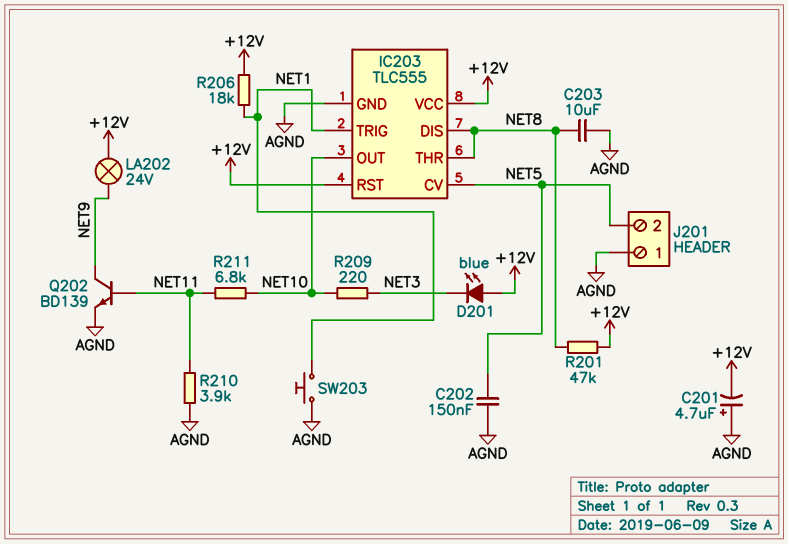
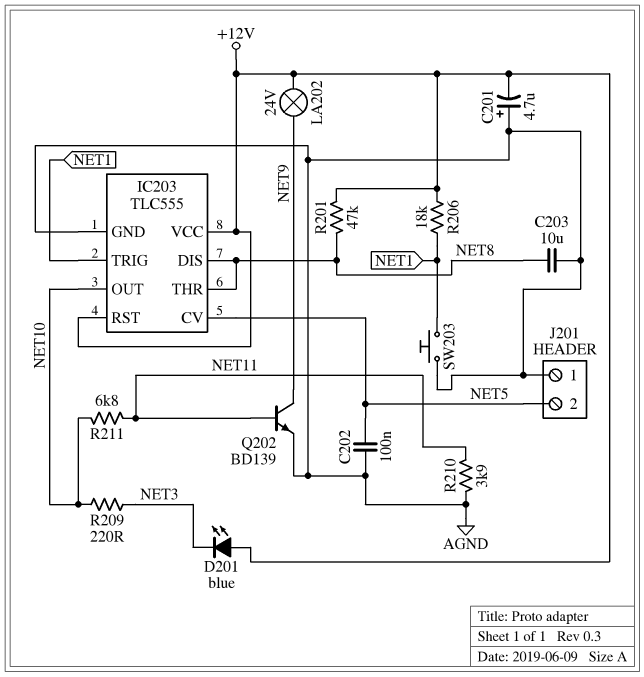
C202: 150nF (AGND, NET5) -> 100nF (AGND, NET5)

